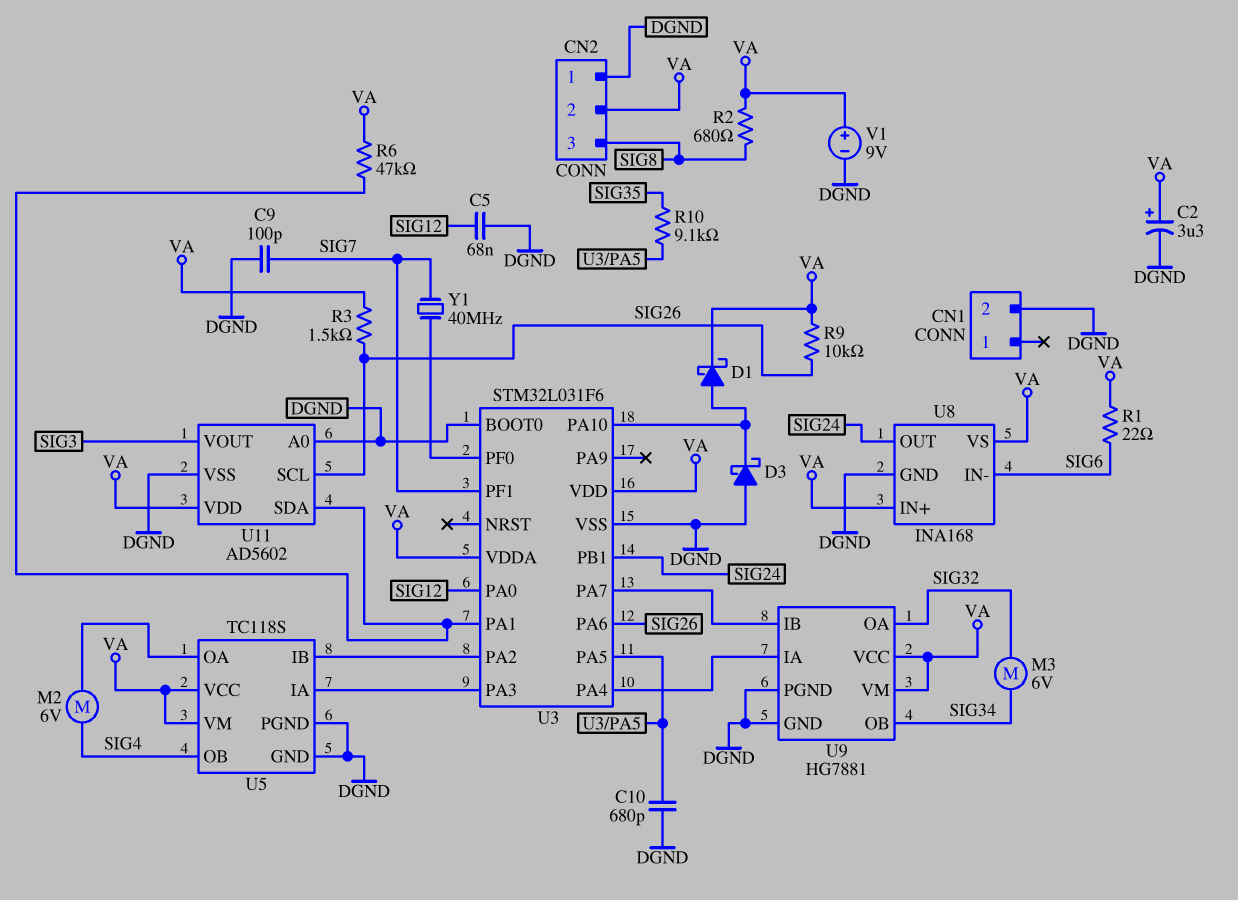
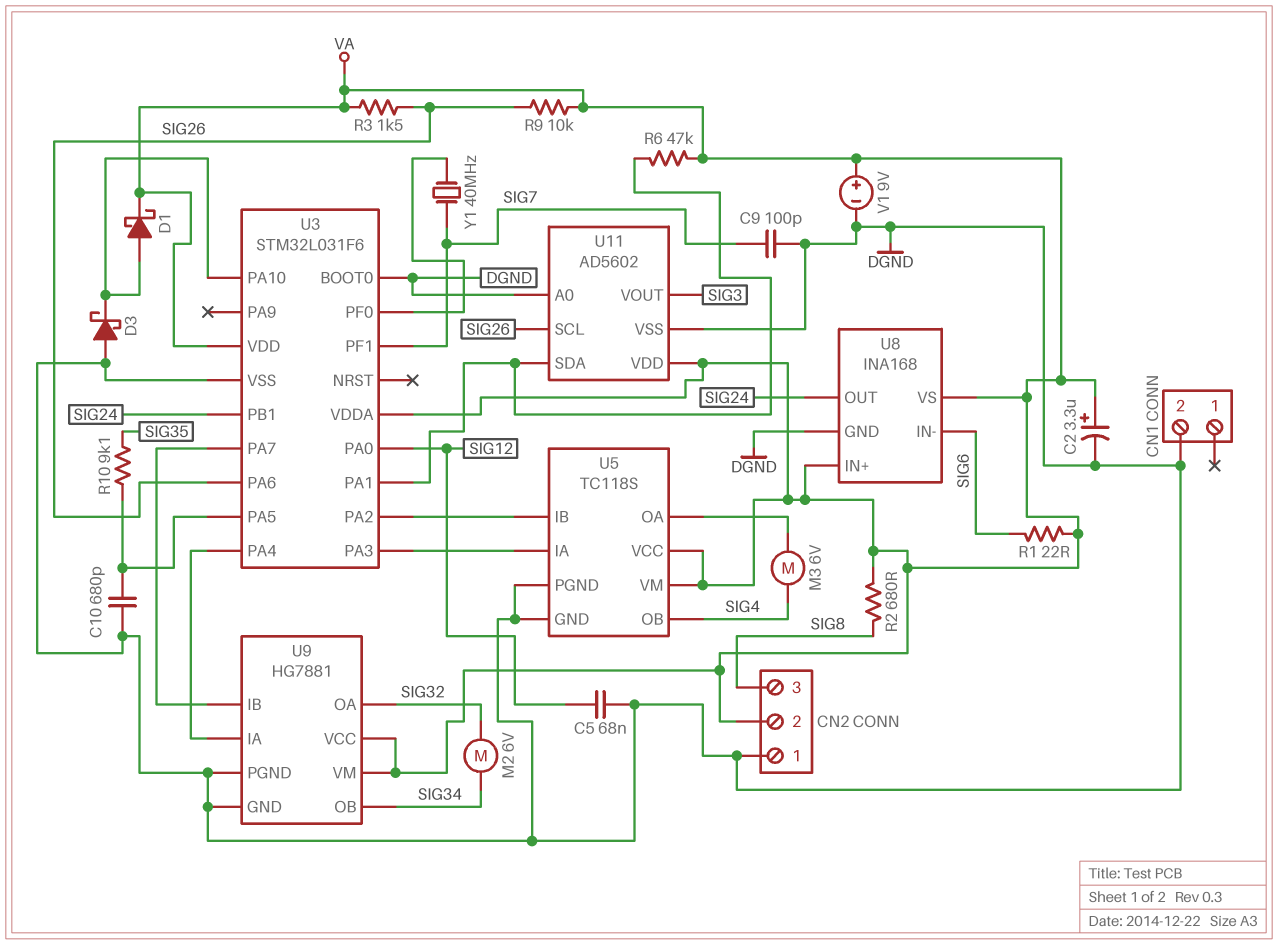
M2: motor 6V (SIG4, U5/OA) -> motor 6V (SIG32, SIG34)
M3: motor 6V (SIG32, SIG34) -> motor 6V (SIG4, U5/OA)

